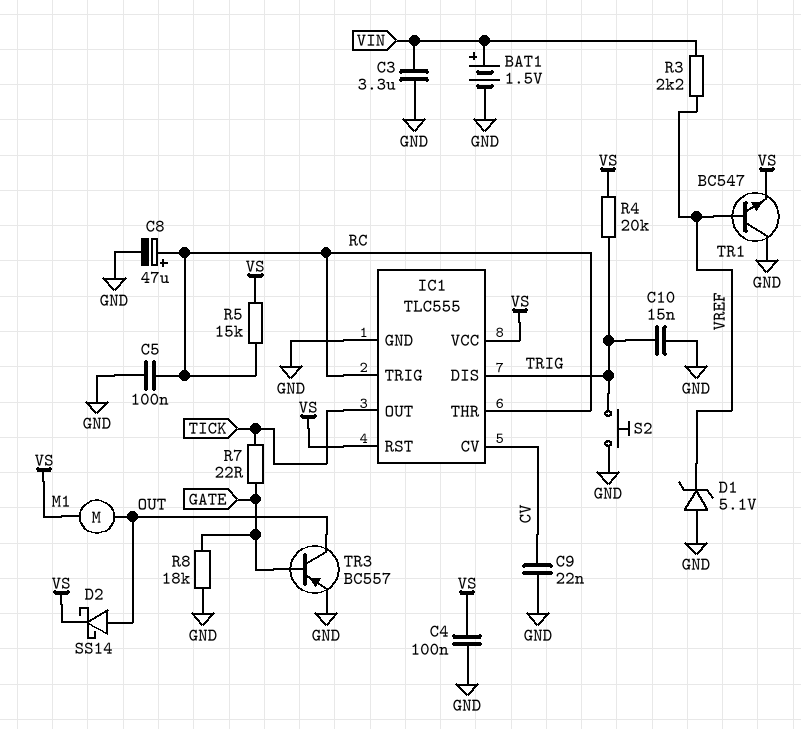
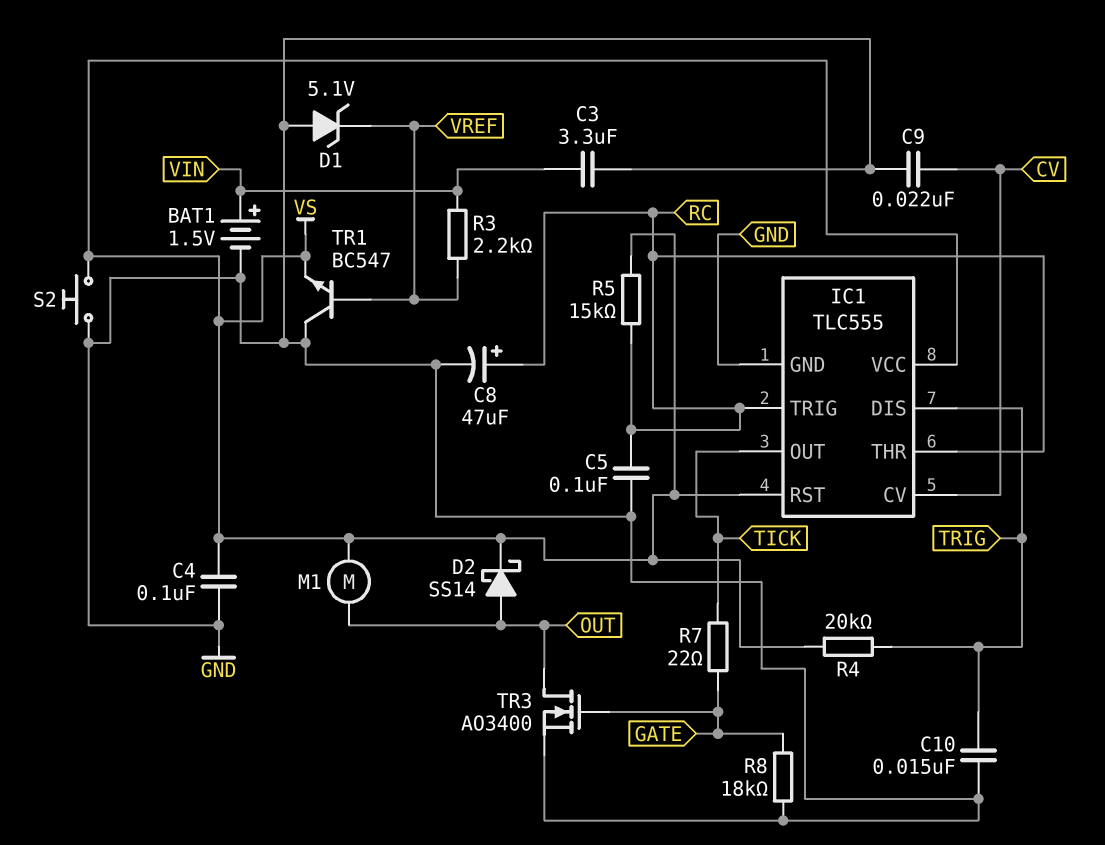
S2: button (GND, TRIG) -> button (GND, VS)
TR3: PNP BC557 (B GATE, C OUT, E GND) -> NMOS AO3400 (G GATE, D OUT, S GND)

